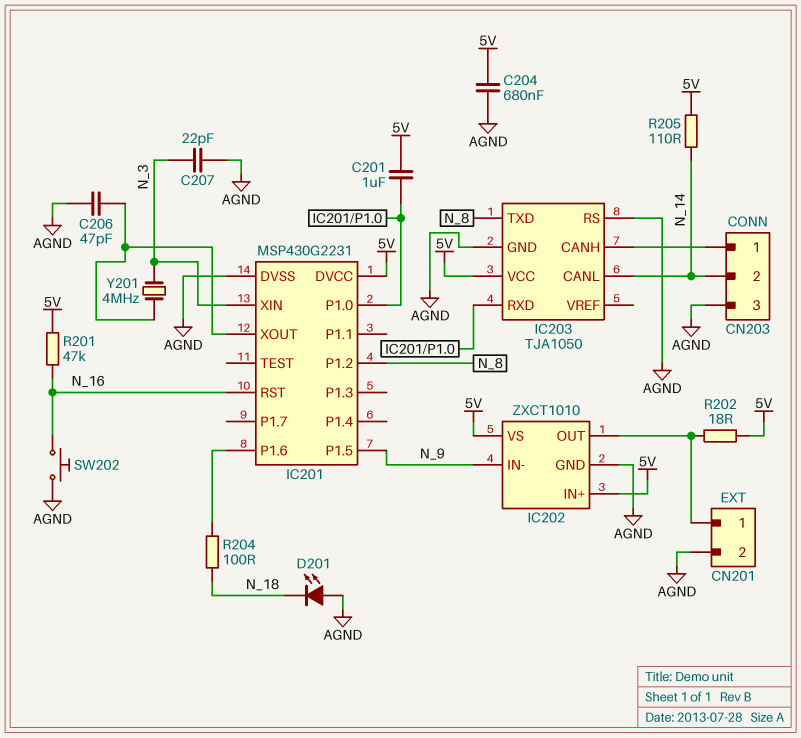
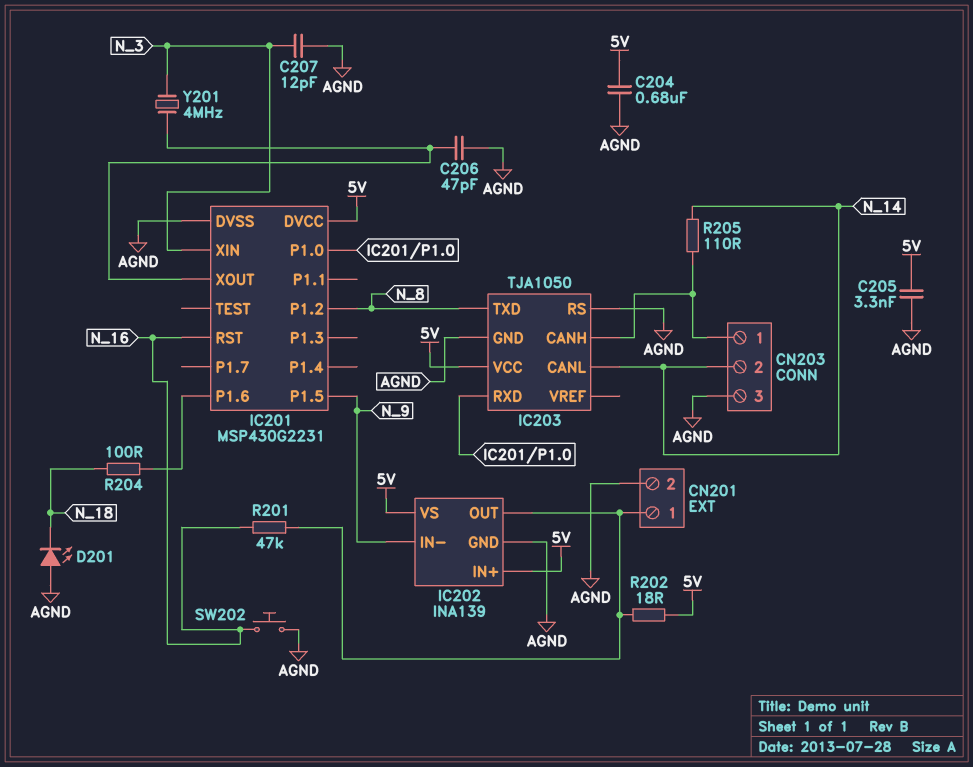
C201: 1uF (5V, IC201/P1.0) -> none
C205: none -> 3.3nF (5V, AGND)
C207: 22pF (AGND, N_3) -> 12pF (AGND, N_3)
IC202: ZXCT1010 -> INA139
R201: 47k (5V, N_16) -> 47k (CN201/1, N_16)
R205: 110 (5V, N_14) -> 110 (CN203/1, N_14)

